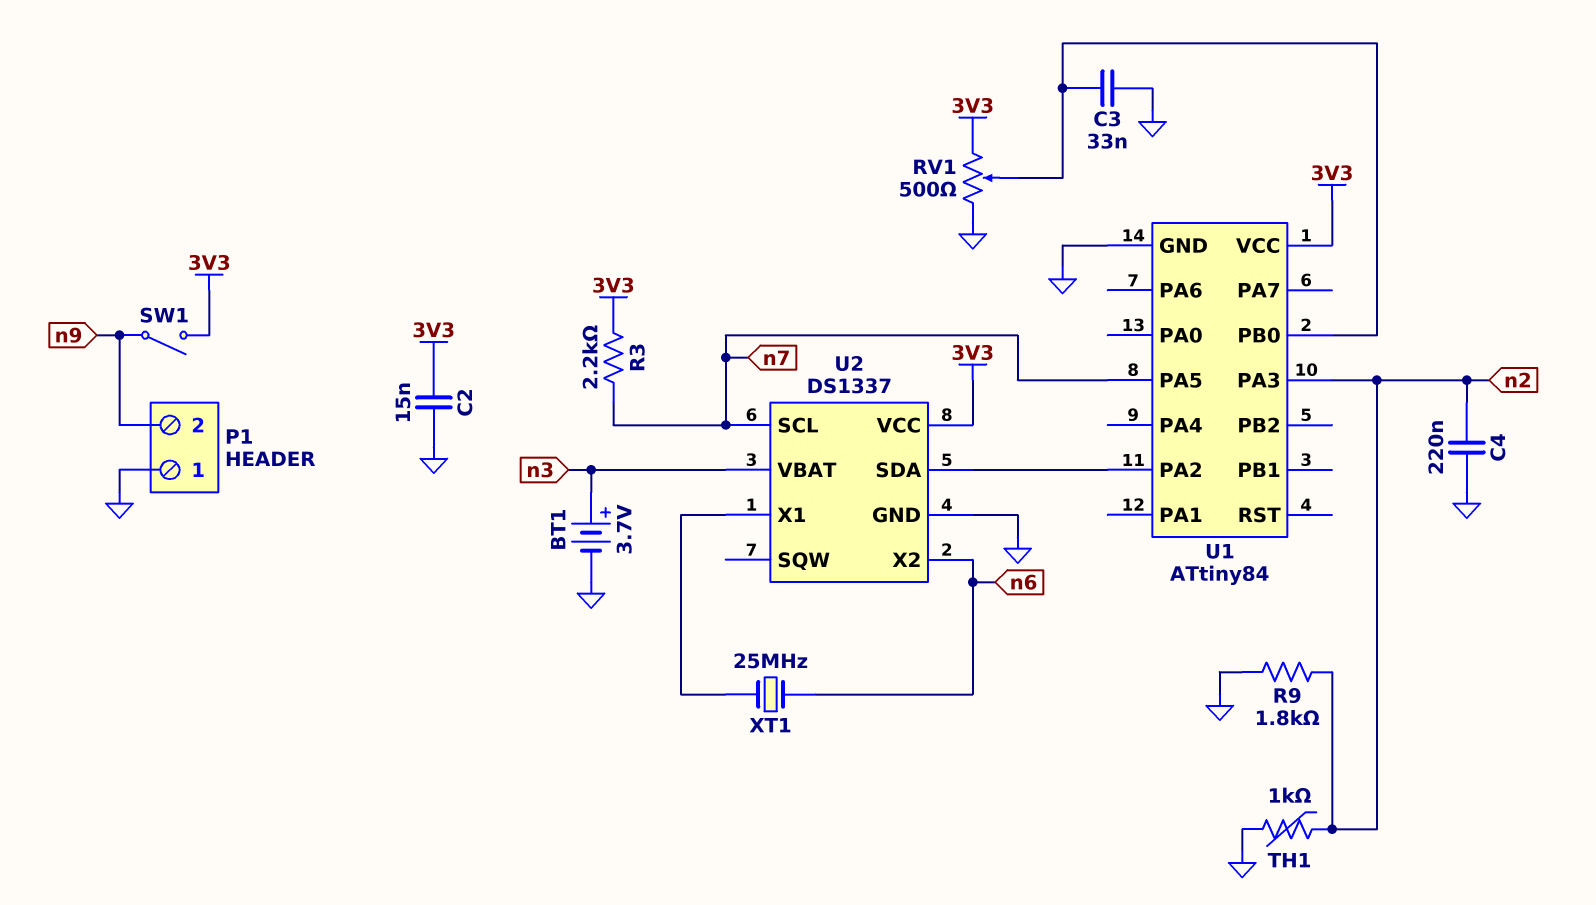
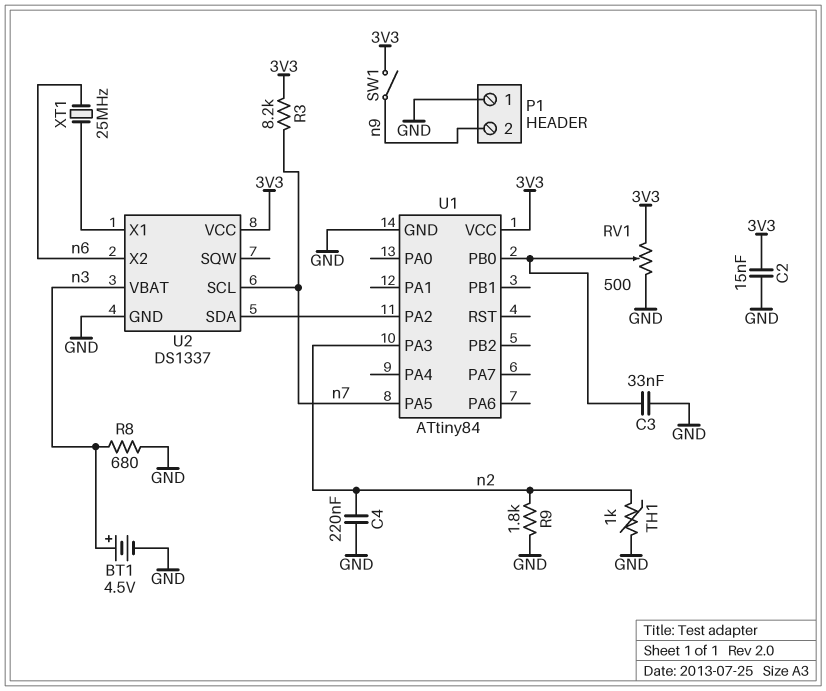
BT1: 3.7V (plus n3, minus GND) -> 4.5V (plus n3, minus GND)
R3: 2.2k (3V3, n7) -> 8.2k (3V3, n7)
R8: none -> 680 (GND, n3)

